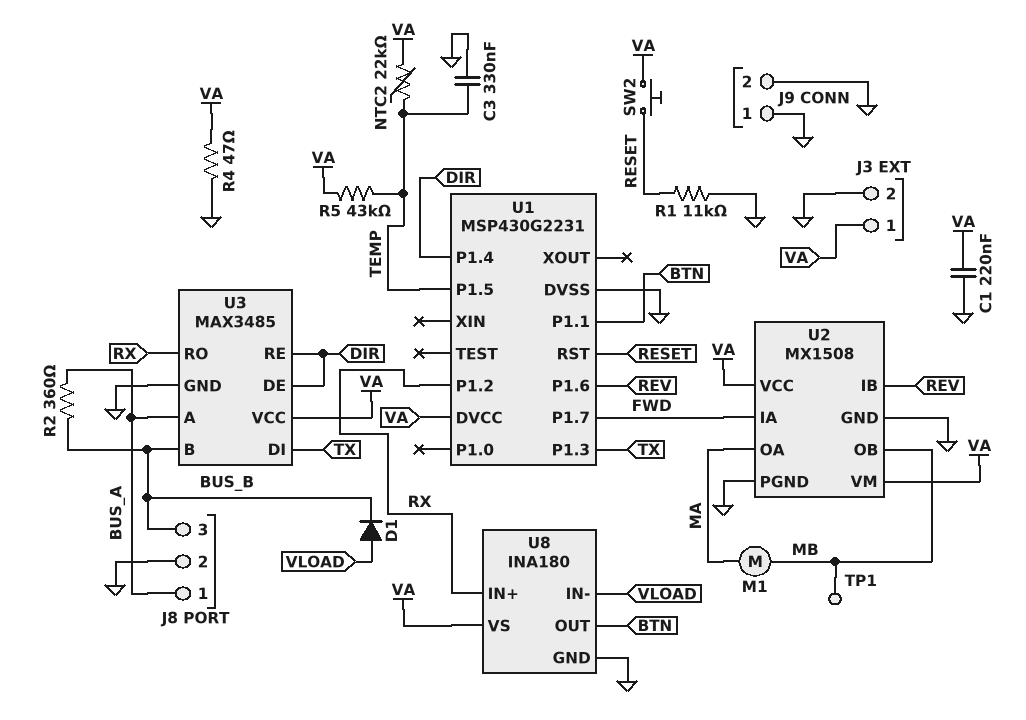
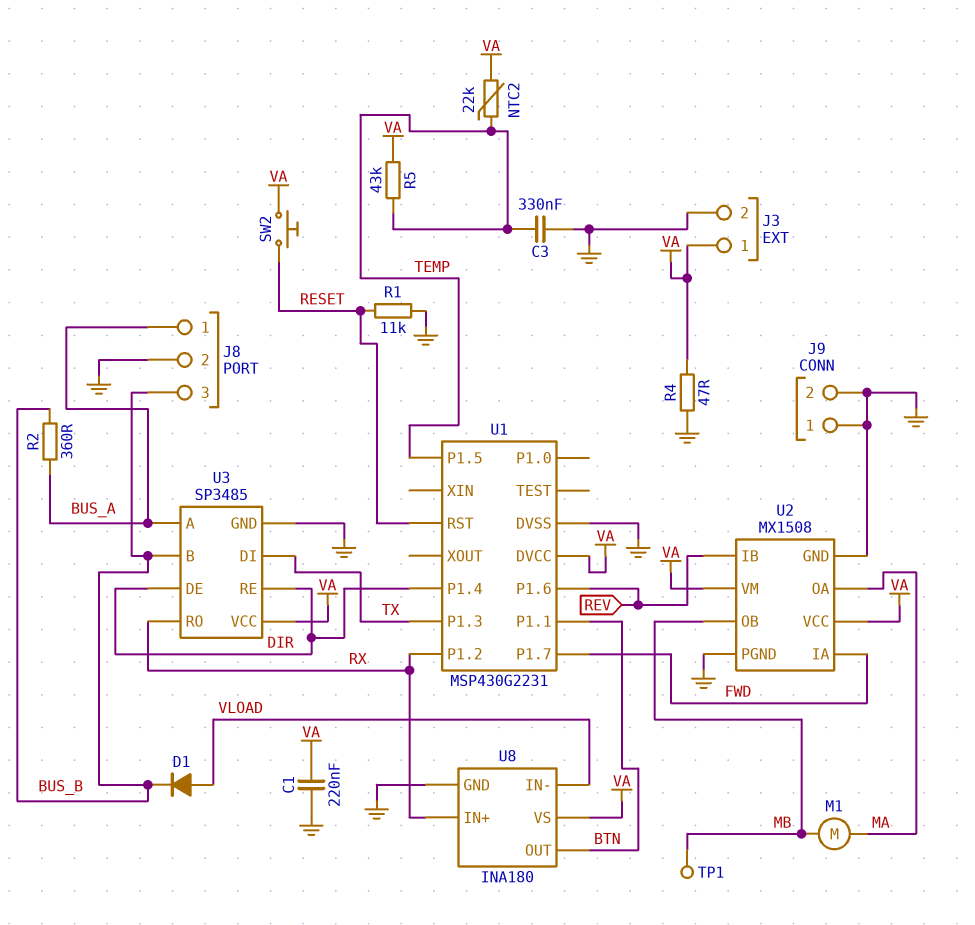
U3: MAX3485 -> SP3485

